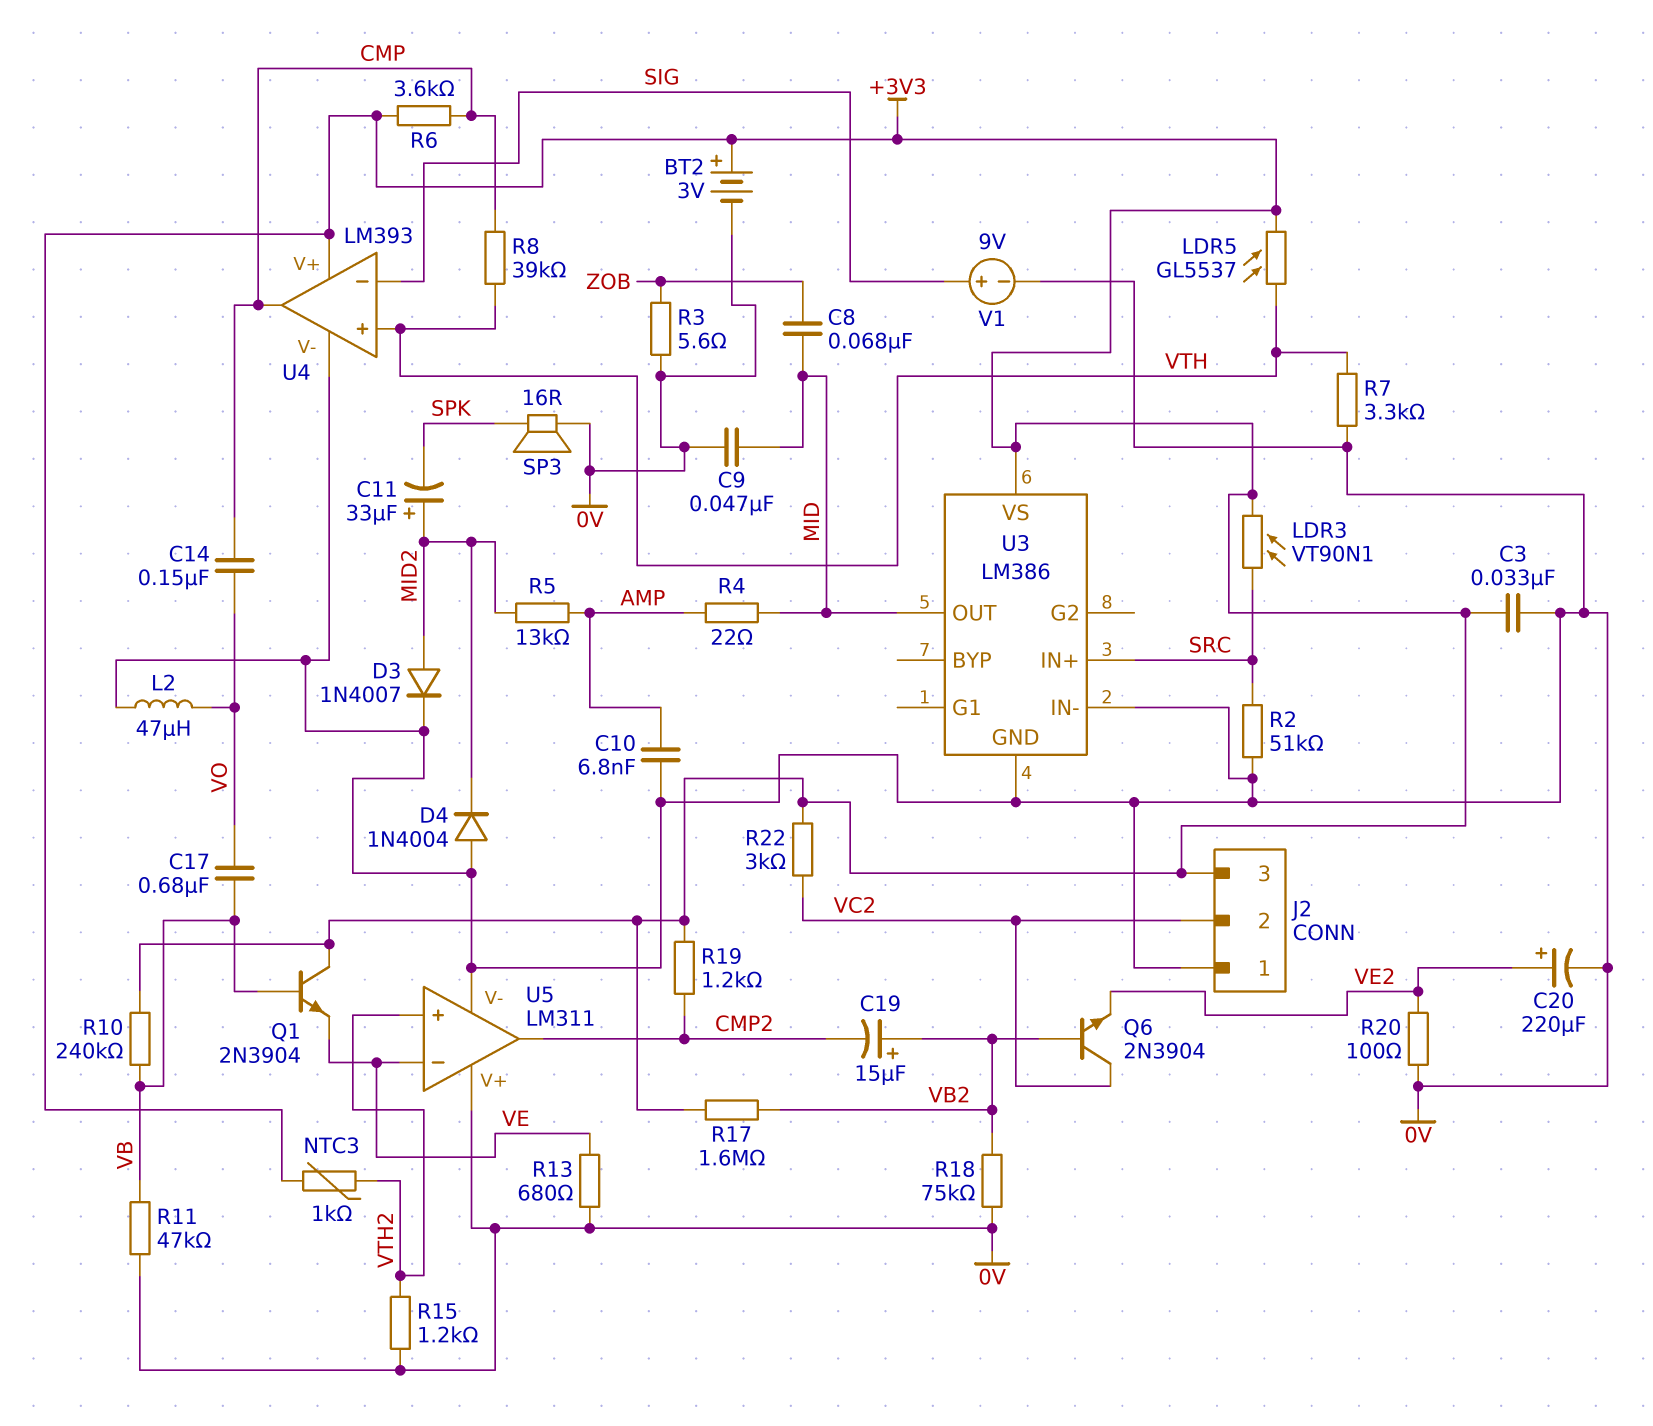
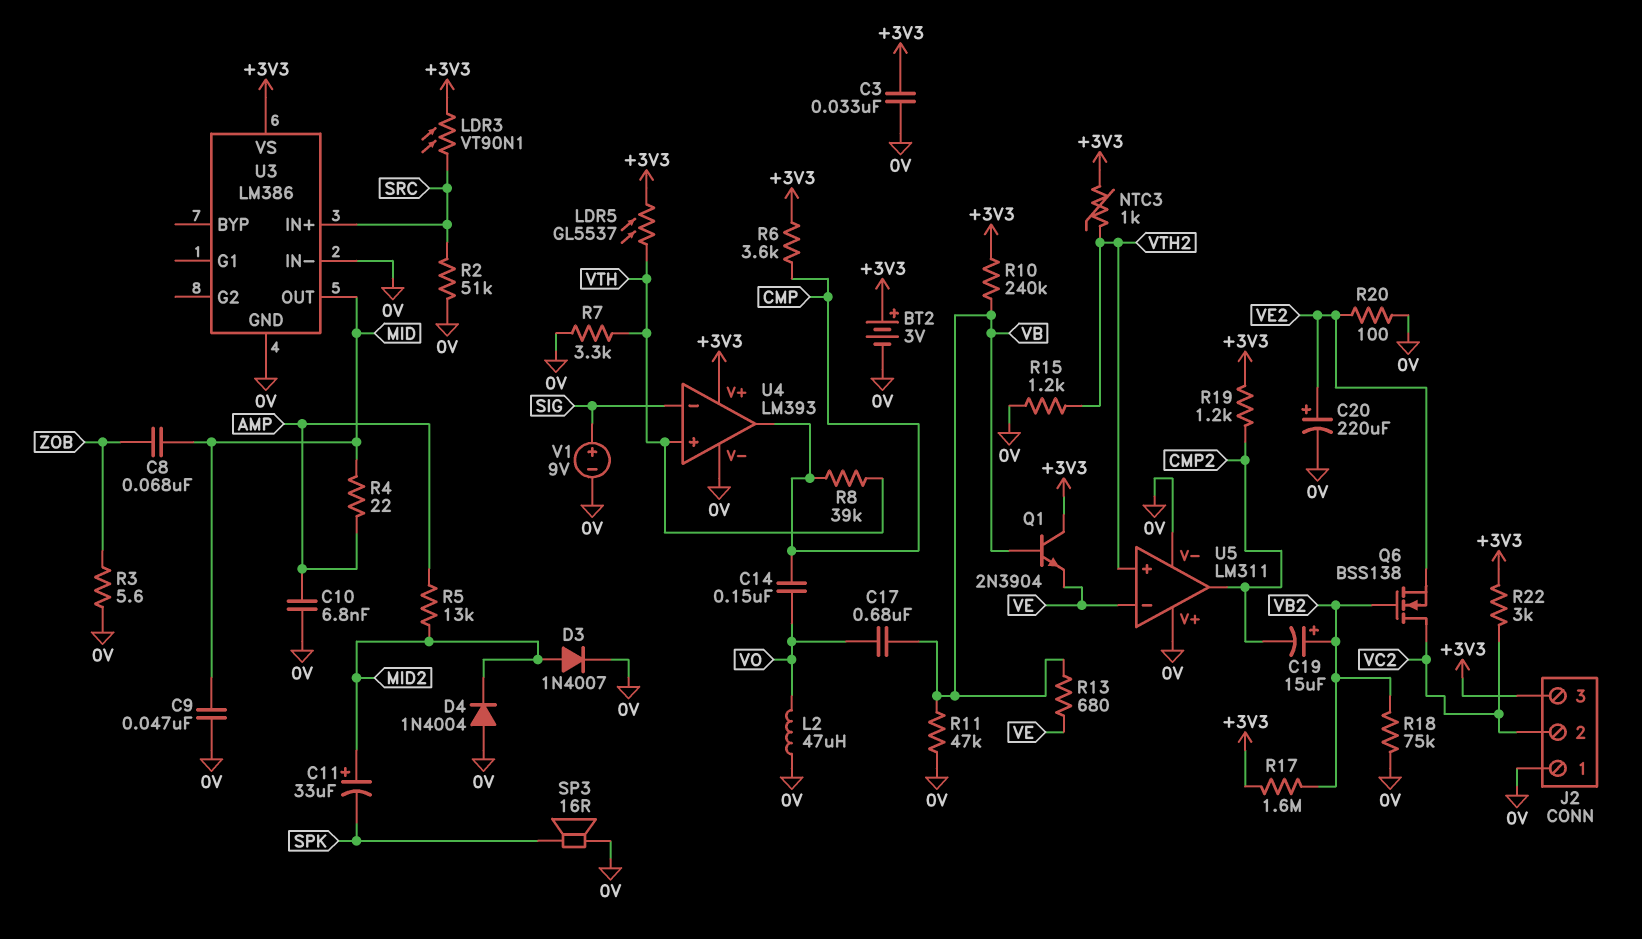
Q6: NPN 2N3904 (B VB2, C VC2, E VE2) -> NMOS BSS138 (G VB2, D VC2, S VE2)
R13: 680 (0V, VE) -> 680 (VB, VE)

